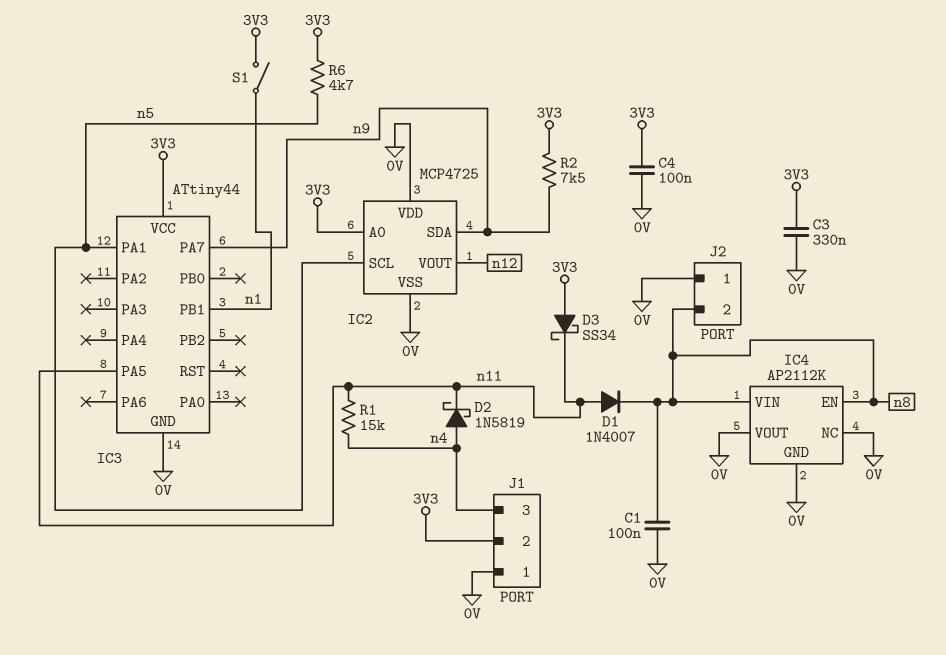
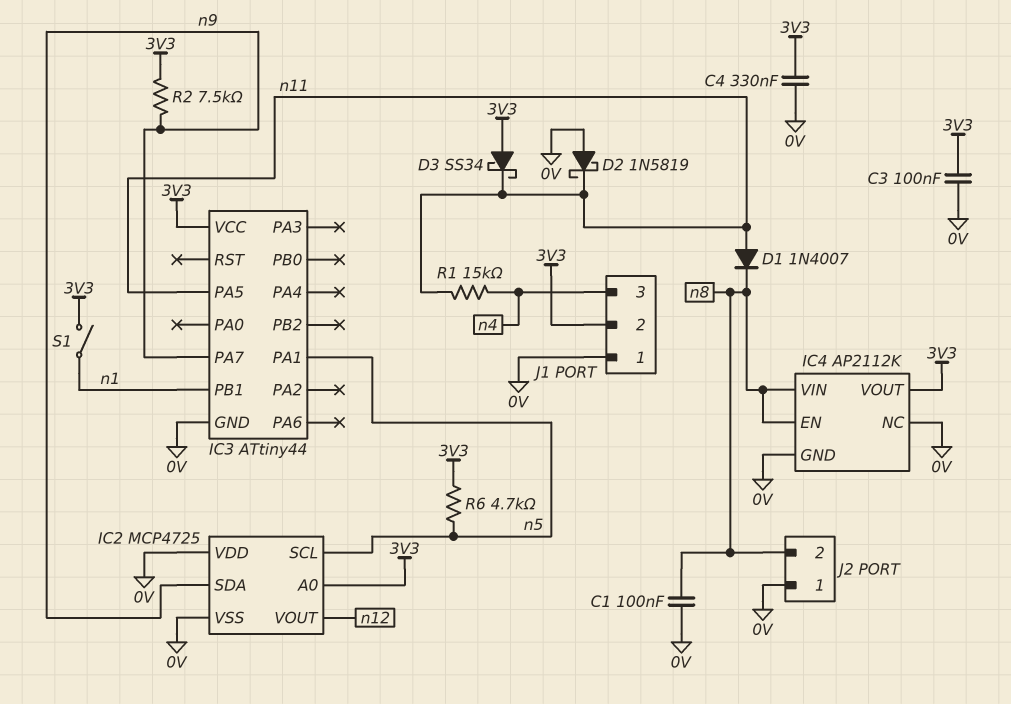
C3: 330nF (0V, 3V3) -> 100nF (0V, 3V3)
C4: 100nF (0V, 3V3) -> 330nF (0V, 3V3)
D2: schottky 1N5819 (A n4, K n11) -> schottky 1N5819 (A 0V, K n11)
IC4 pin VOUT: 0V -> 3V3

